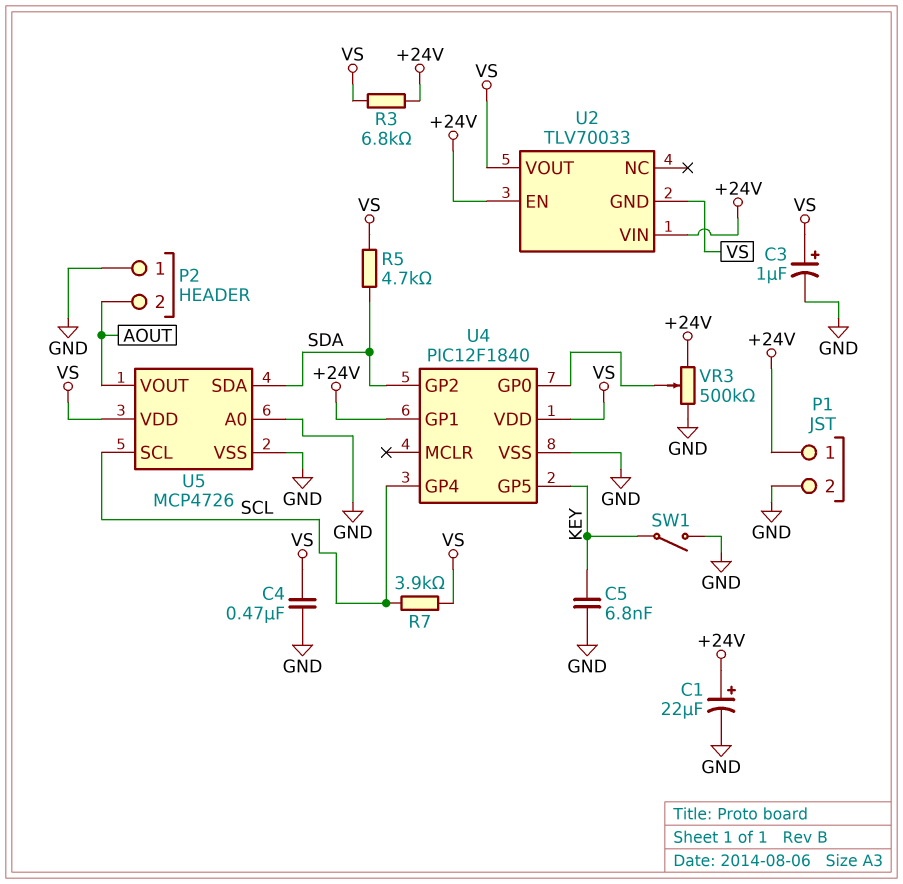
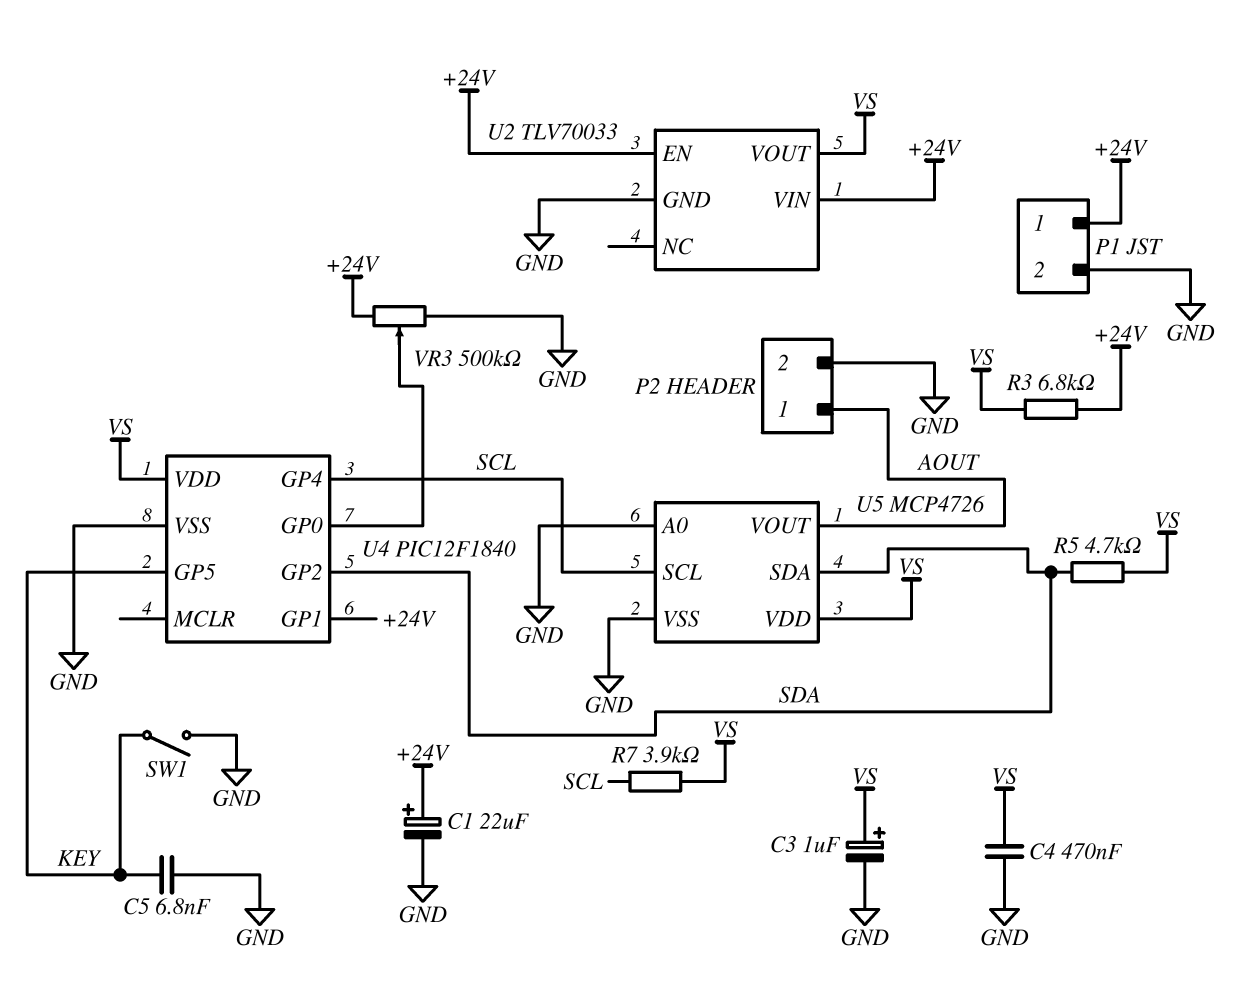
P2 pin 1: GND -> AOUT
P2 pin 2: AOUT -> GND
U2 pin GND: VS -> GND

